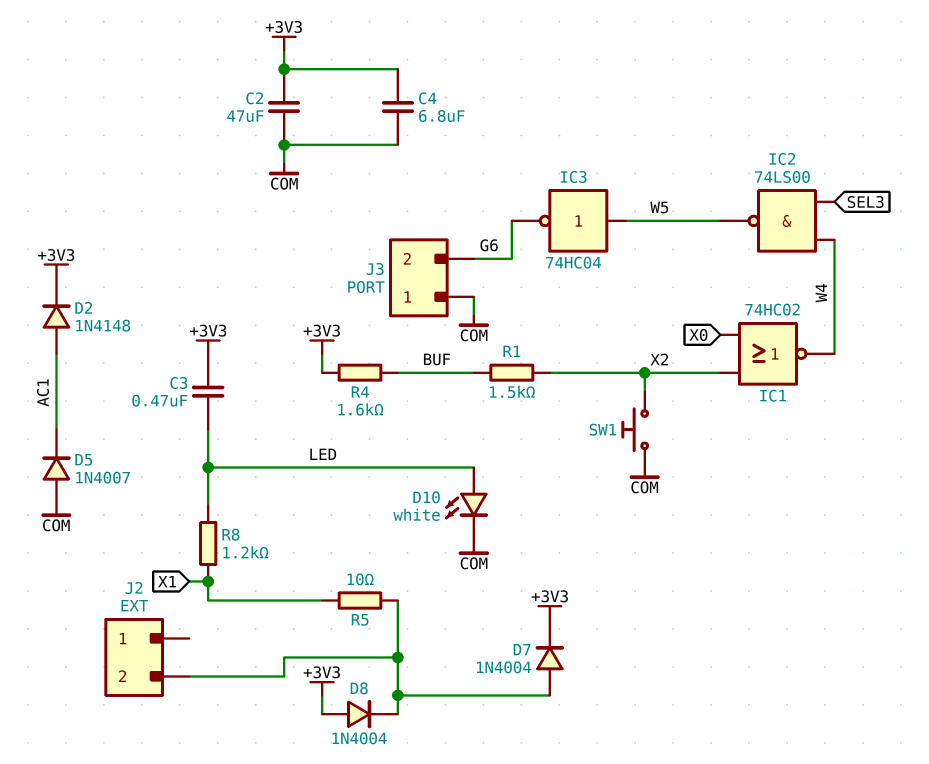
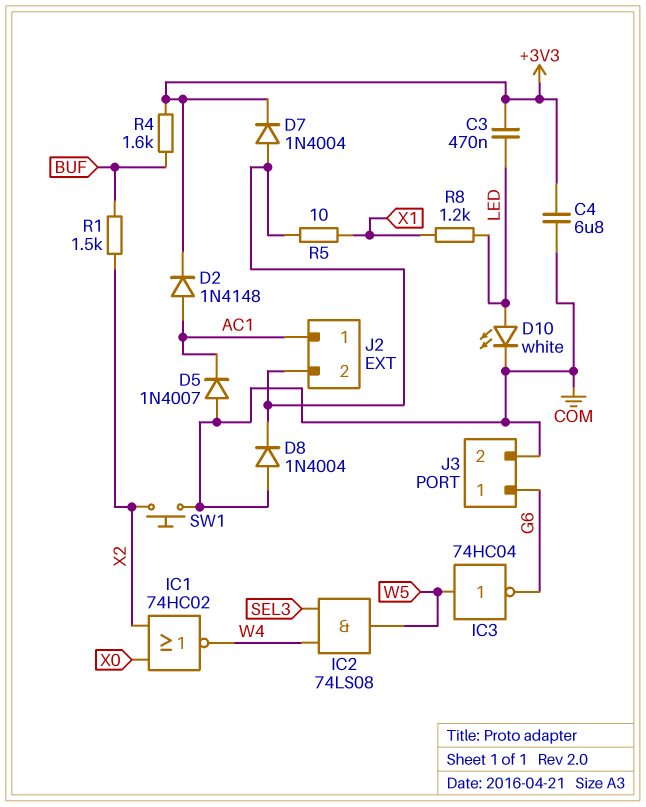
C2: 47uF (+3V3, COM) -> none
D8: diode 1N4004 (A +3V3, K J2/2) -> diode 1N4004 (A COM, K J2/2)
IC2: NAND 74LS00 (in SEL3, in W4, out W5) -> AND 74LS08 (in SEL3, in W4, out W5)
J2 pin 1: none -> AC1
J3 pin 1: COM -> G6
J3 pin 2: G6 -> COM

